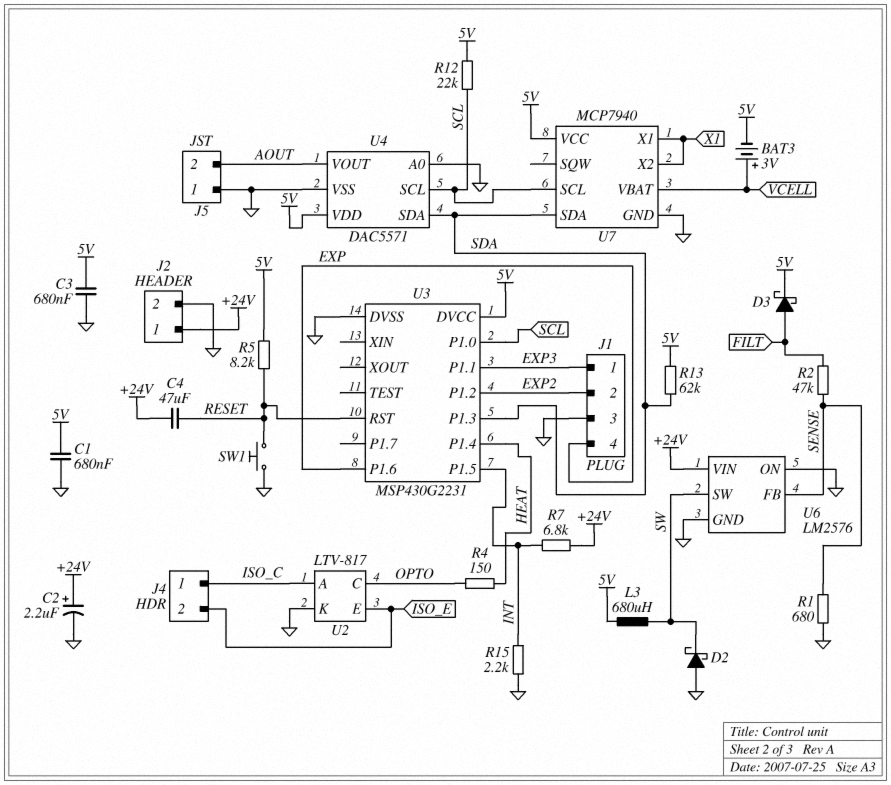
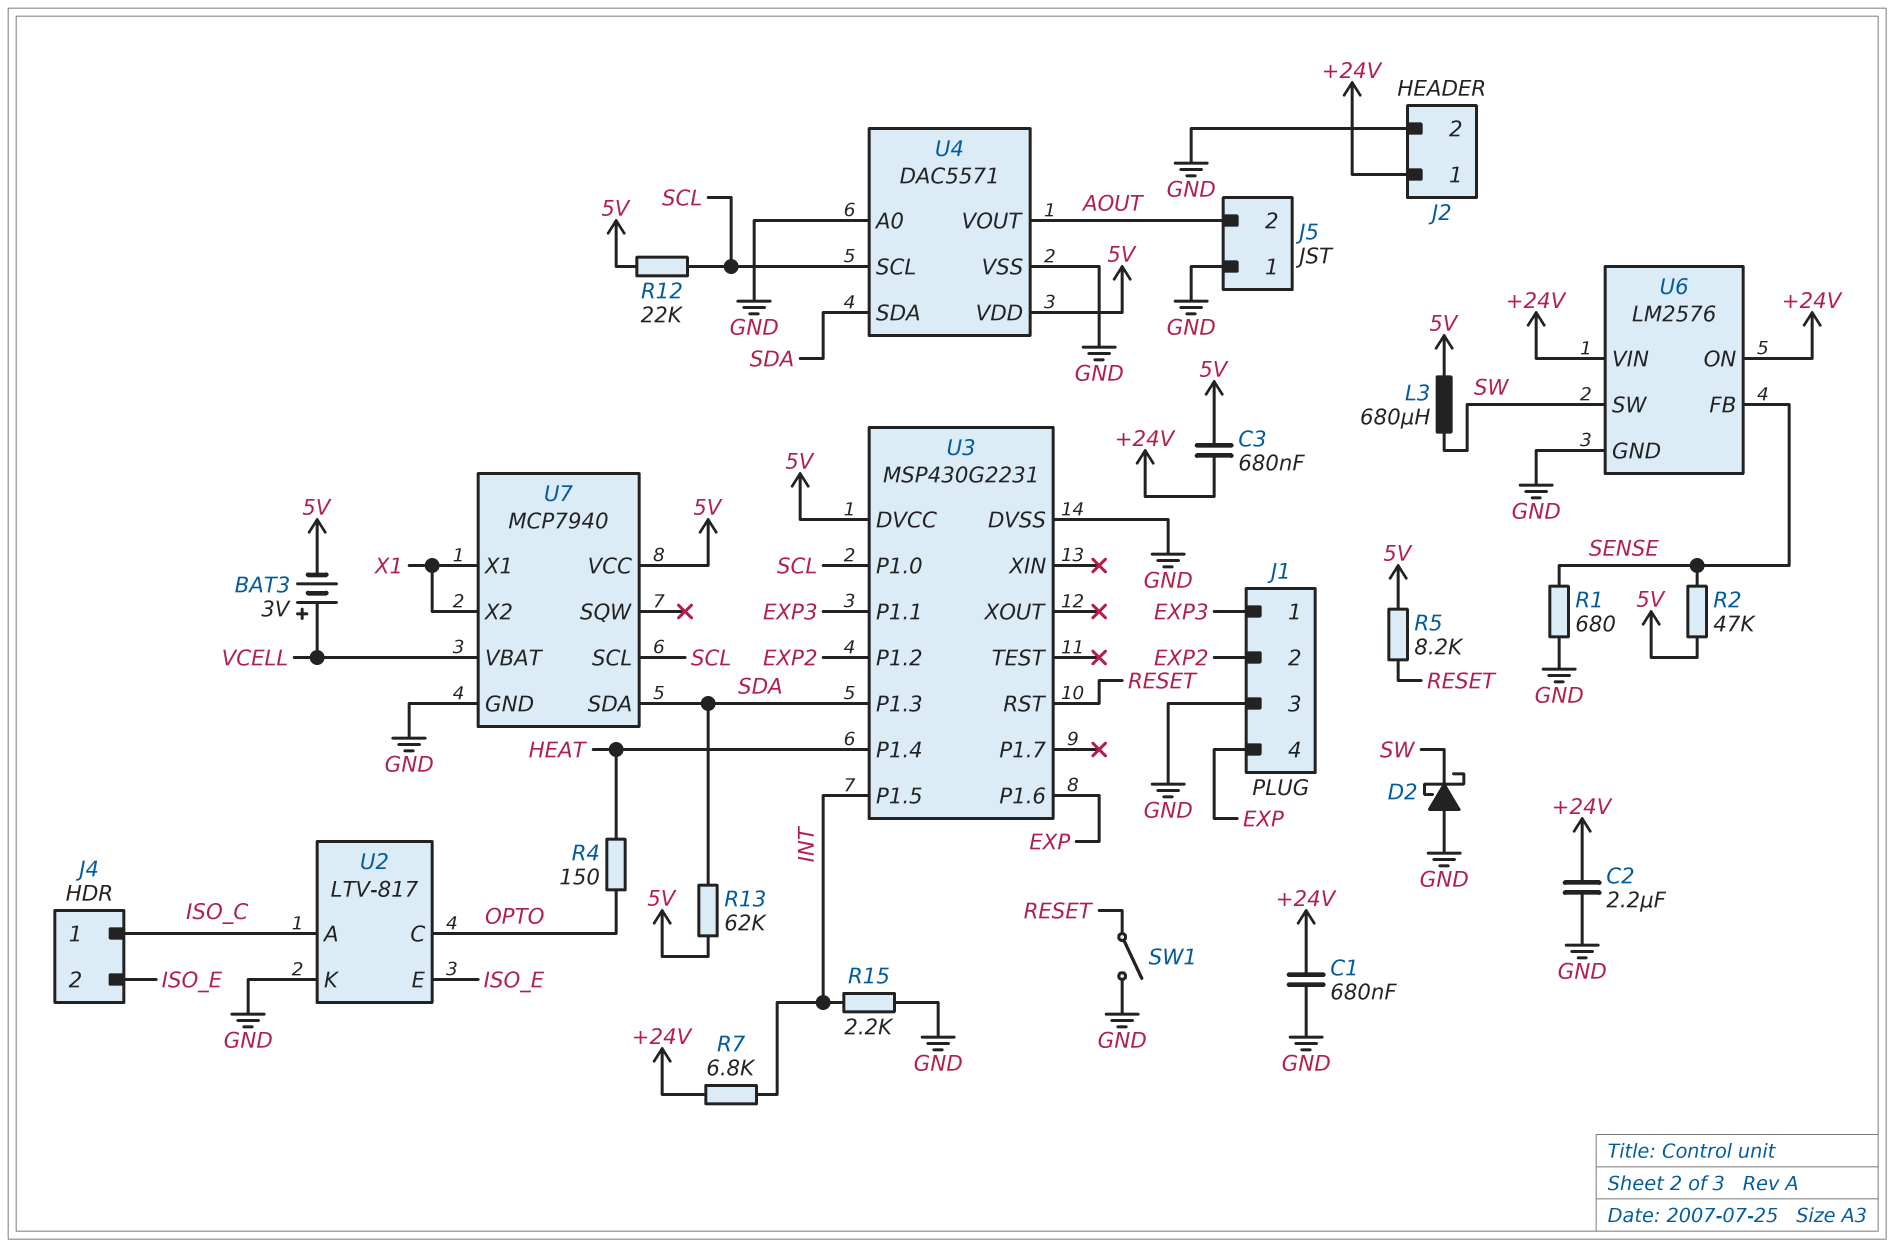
C1: 680nF (5V, GND) -> 680nF (+24V, GND)
C2: 2.2uF (plus +24V, minus GND) -> 2.2uF (+24V, GND)
C3: 680nF (5V, GND) -> 680nF (+24V, 5V)
C4: 47uF (+24V, RESET) -> none
D3: schottky (A FILT, K 5V) -> none
R2: 47k (FILT, SENSE) -> 47k (5V, SENSE)
SW1: button (GND, RESET) -> switch (GND, RESET)
U6 pin ON: GND -> +24V

